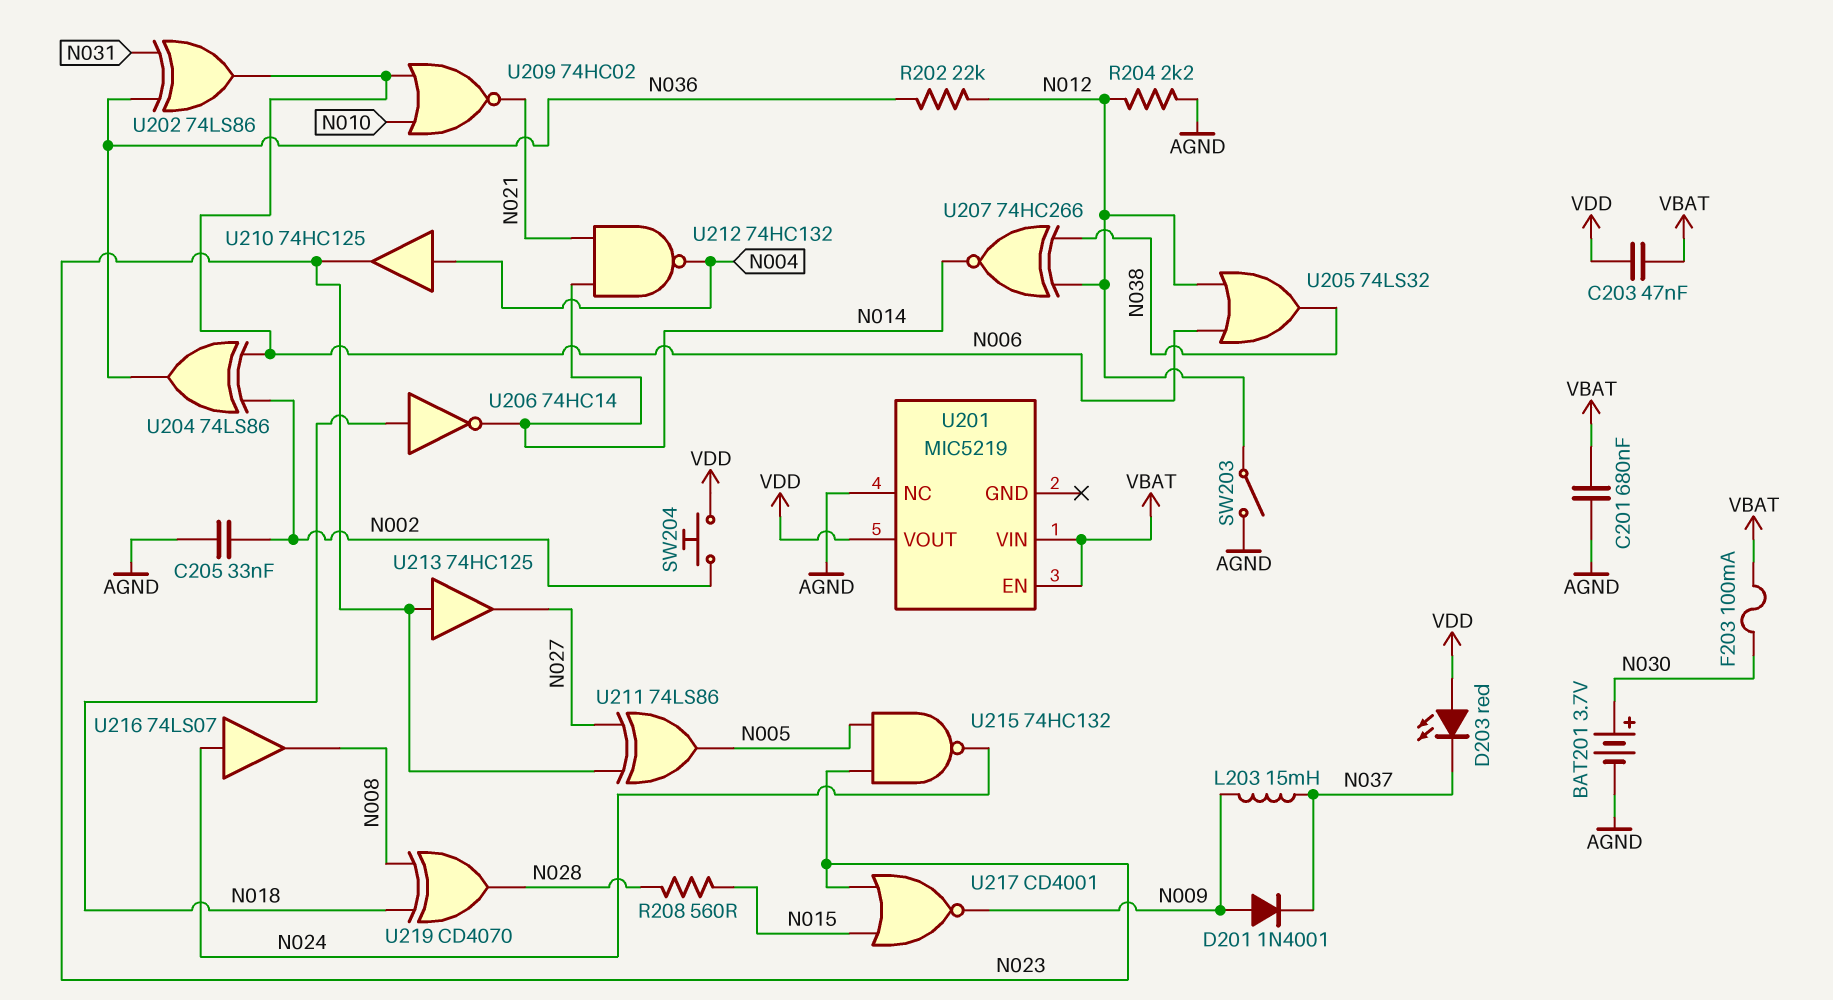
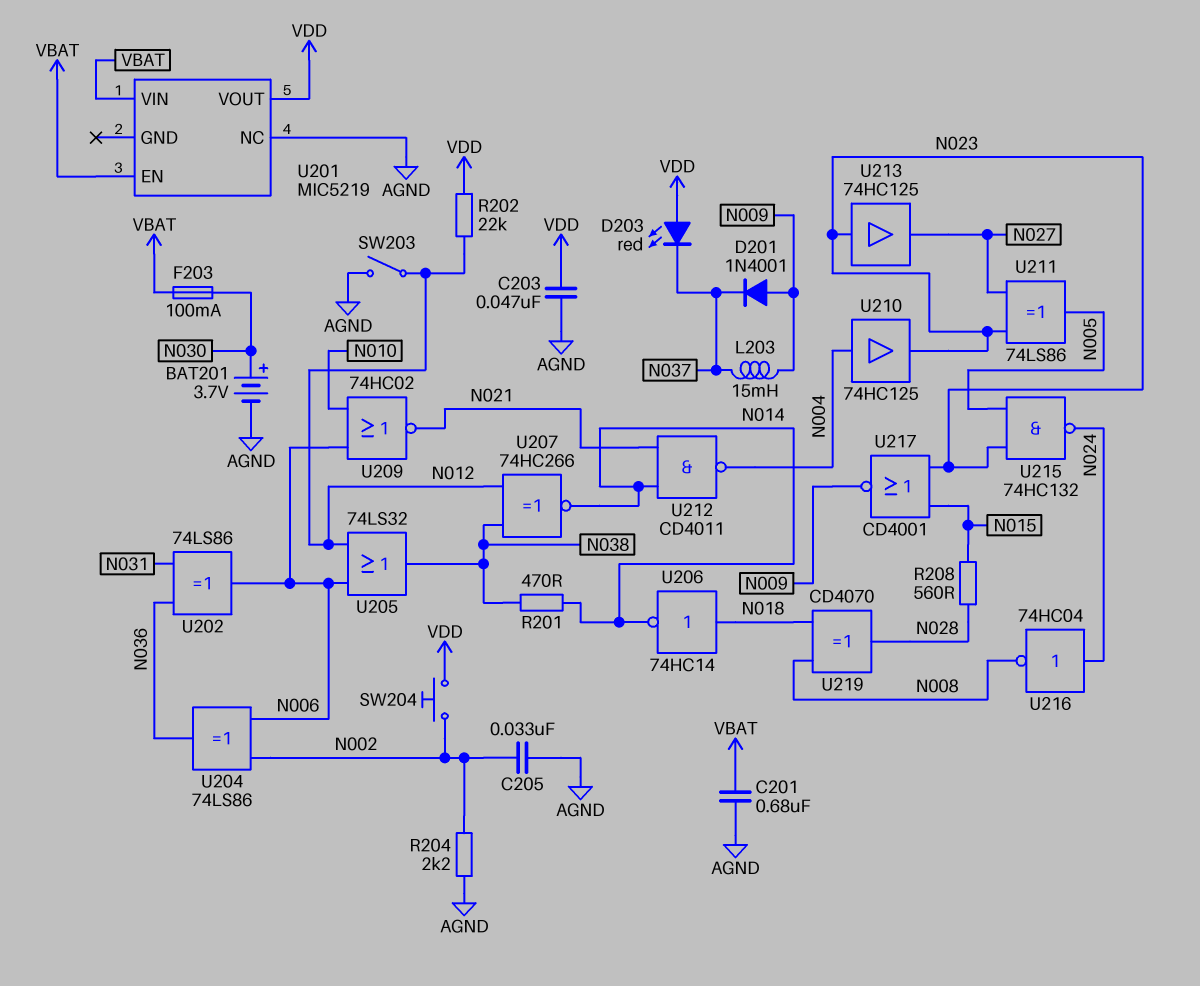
C203: 47nF (VBAT, VDD) -> 47nF (AGND, VDD)
R201: none -> 470 (N014, N038)
R202: 22k (N012, N036) -> 22k (N012, VDD)
R204: 2.2k (AGND, N012) -> 2.2k (AGND, N002)
U212: NAND 74HC132 (in N014, in N021, out N004) -> NAND CD4011 (in N014, in N021, out N004)
U216: buffer 74LS07 (in N024, out N008) -> NOT 74HC04 (in N024, out N008)

